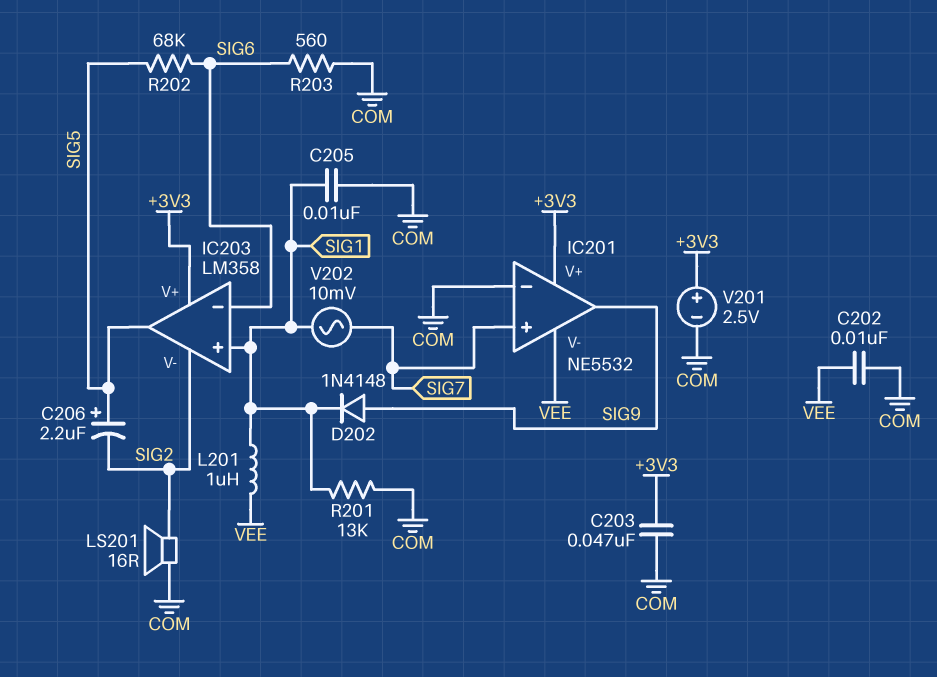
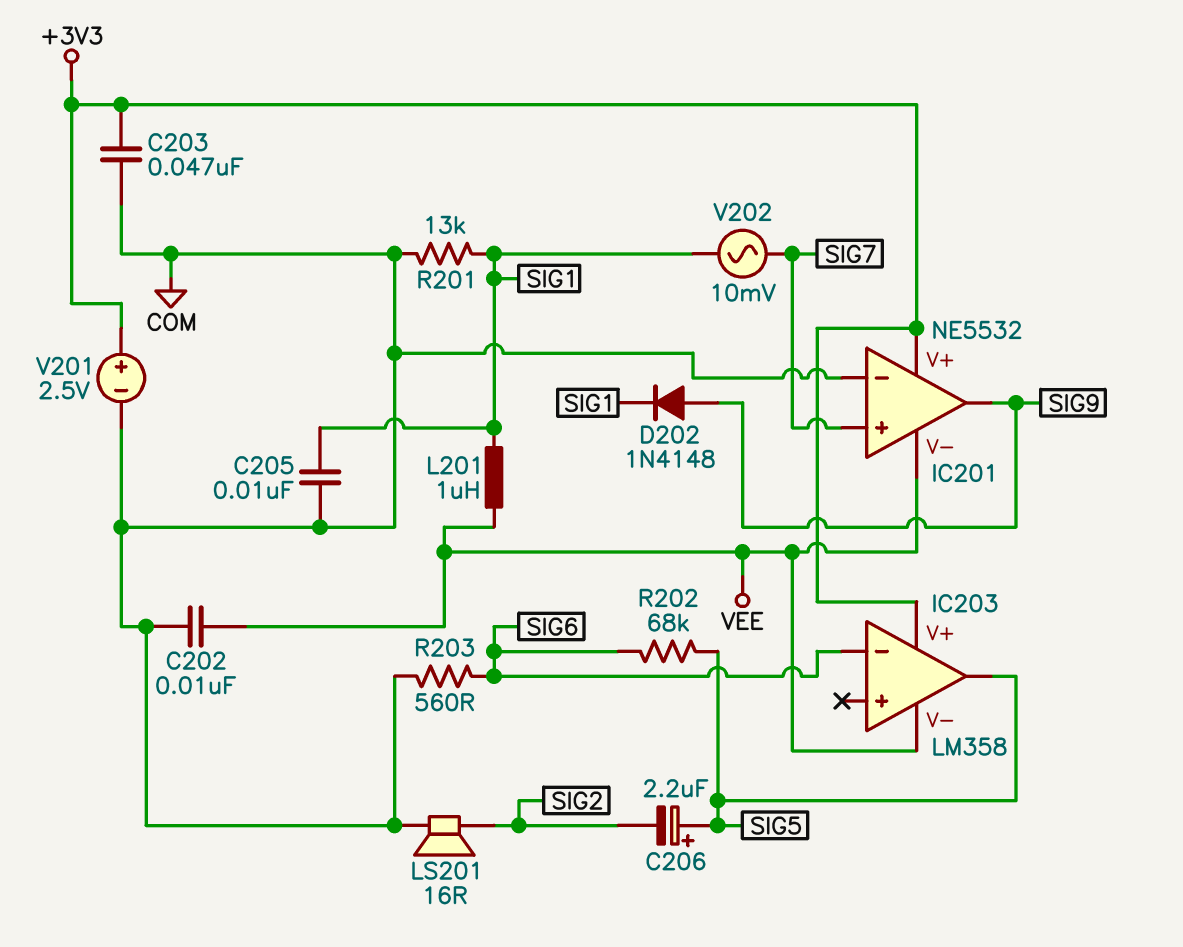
IC203 pin V-: SIG2 -> VEE
IC203 pin in+: SIG1 -> none

